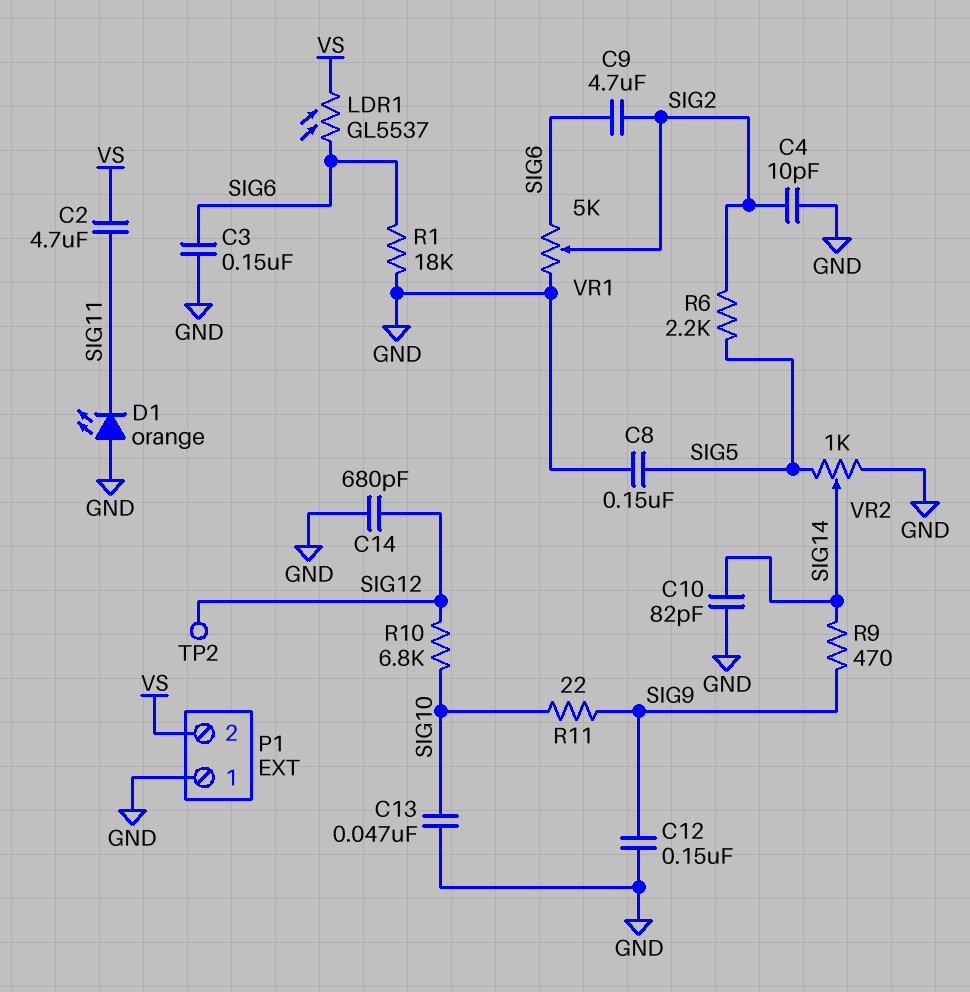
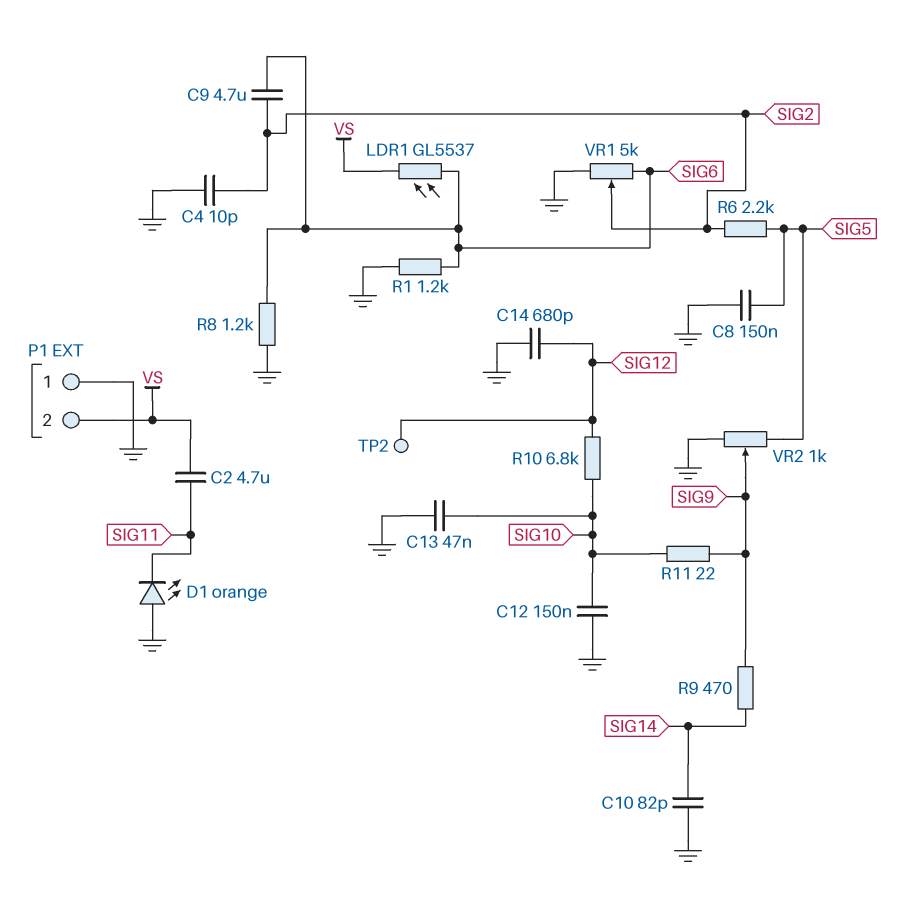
C3: 150nF (GND, SIG6) -> none
C12: 150nF (GND, SIG9) -> 150nF (GND, SIG10)
R1: 18k (GND, SIG6) -> 1.2k (GND, SIG6)
R8: none -> 1.2k (GND, SIG6)
VR2: 1k (GND, SIG5, wiper SIG14) -> 1k (GND, SIG5, wiper SIG9)

